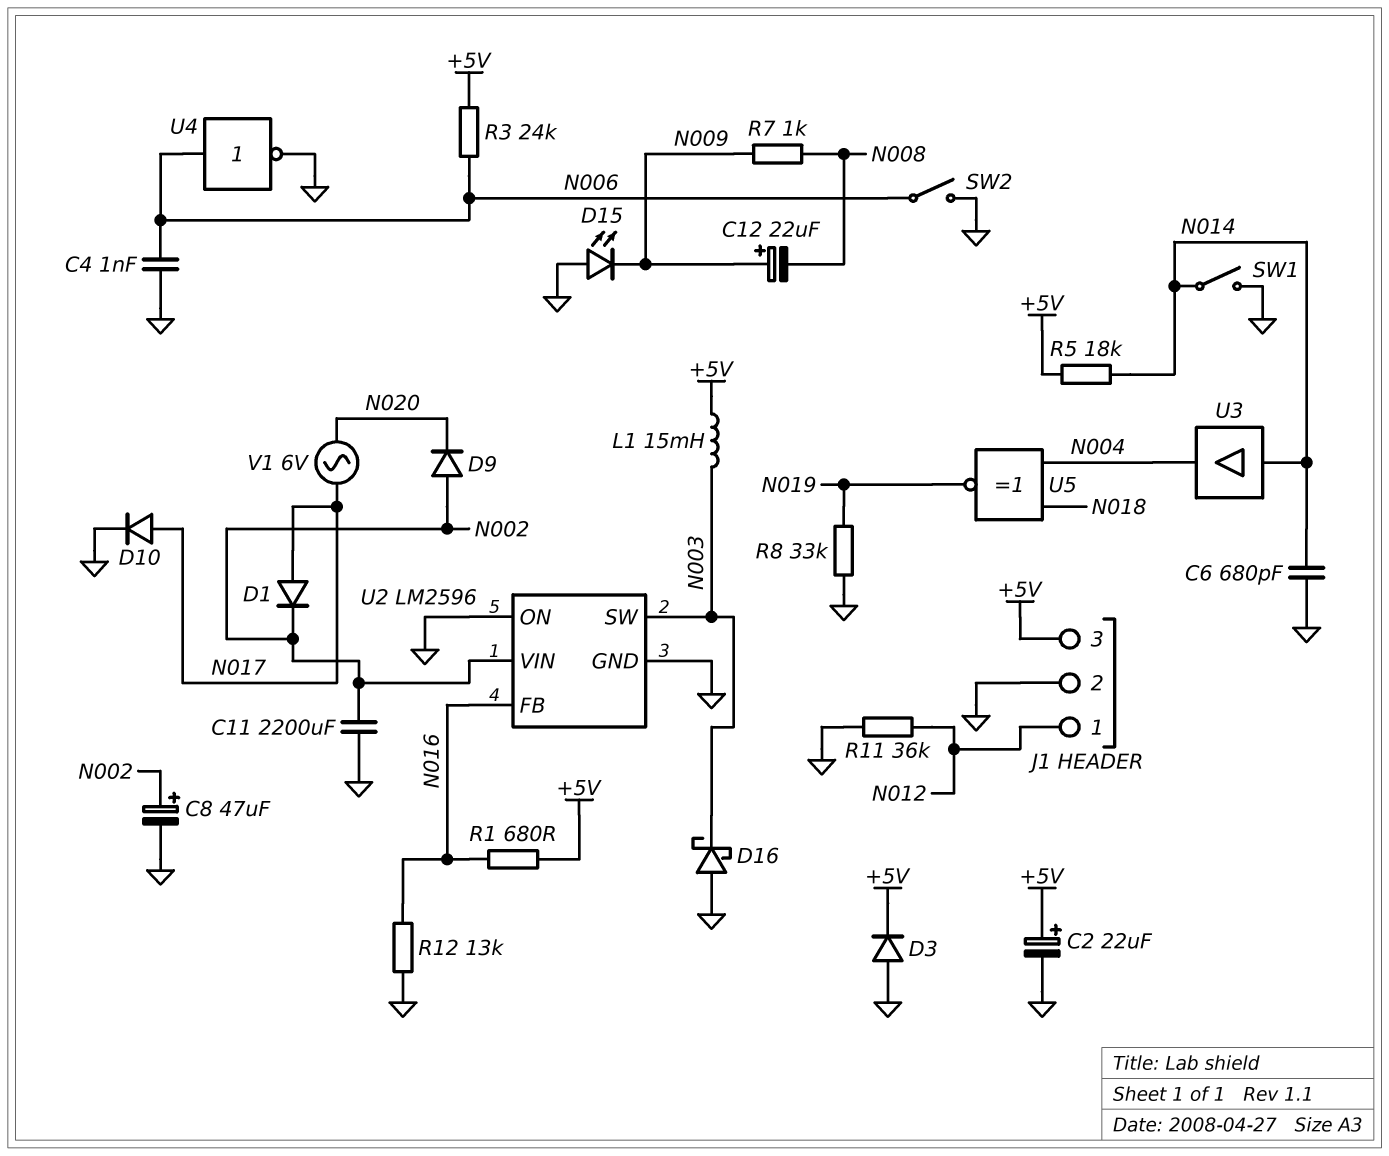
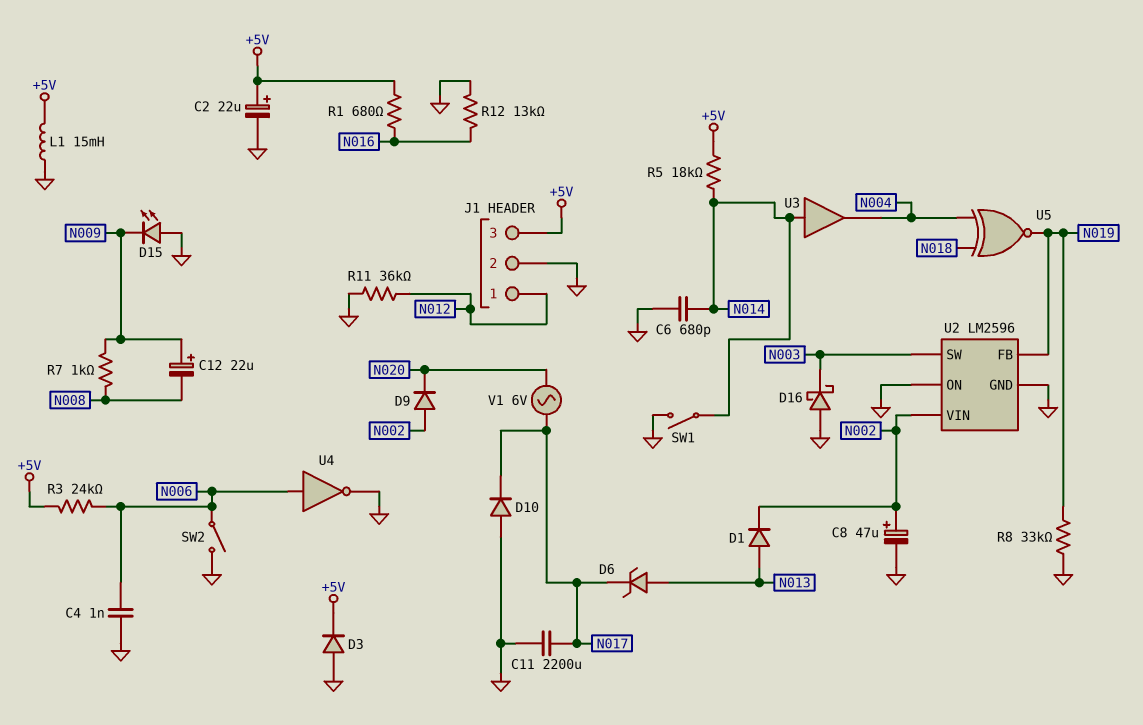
C11: 2200uF (GND, N002) -> 2200uF (GND, N017)
D1: diode (A N017, K N002) -> diode (A N013, K N002)
D6: none -> zener (A N013, K N017)
D10: diode (A N017, K GND) -> diode (A GND, K N017)
L1: 15mH (+5V, N003) -> 15mH (+5V, GND)
U2 pin FB: N016 -> N019

